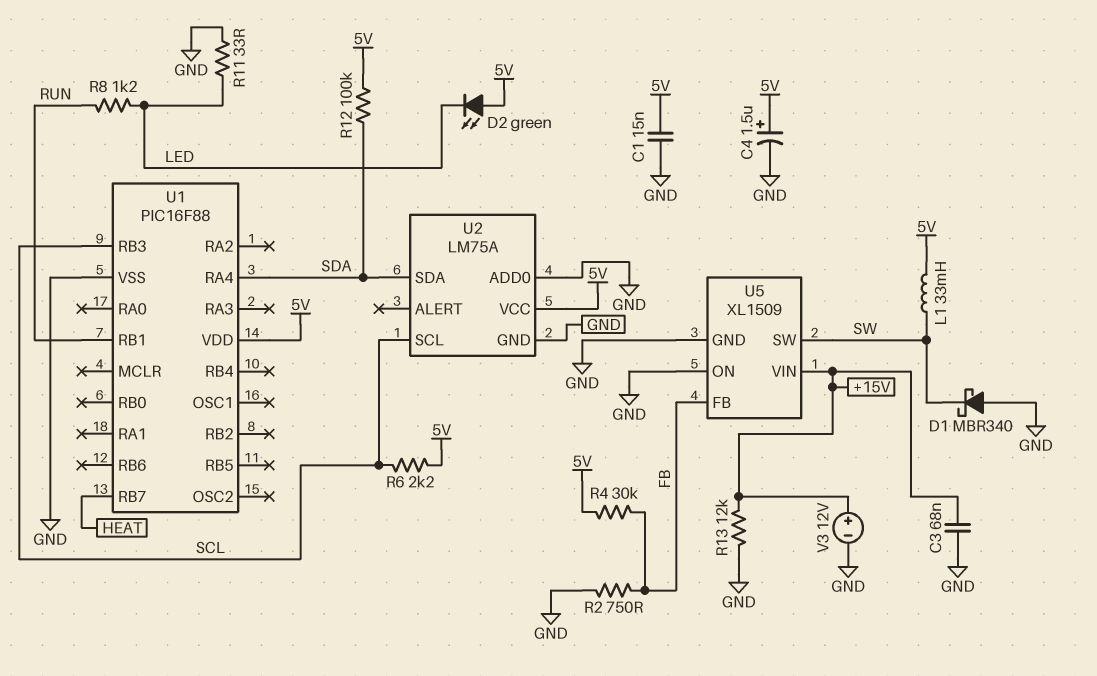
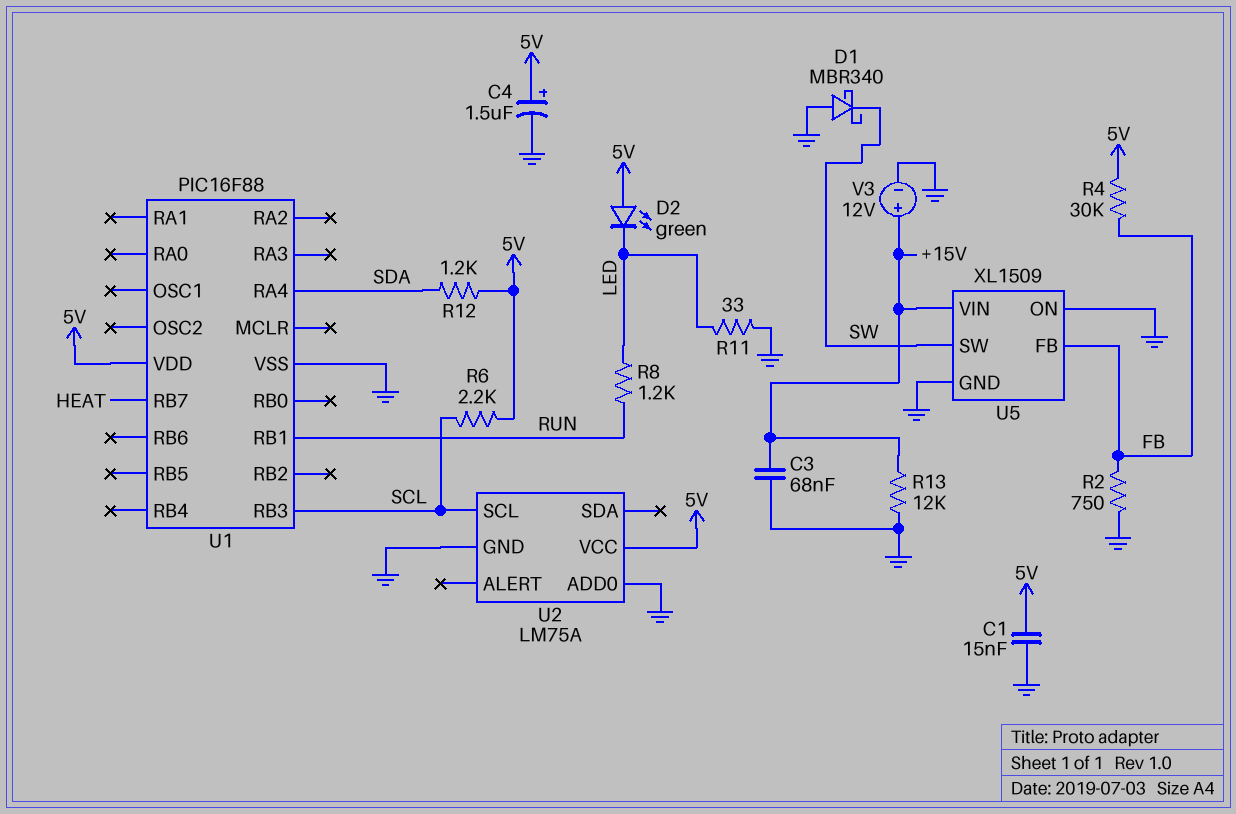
L1: 33mH (5V, SW) -> none
R12: 100k (5V, SDA) -> 1.2k (5V, SDA)
U2 pin SDA: SDA -> none

